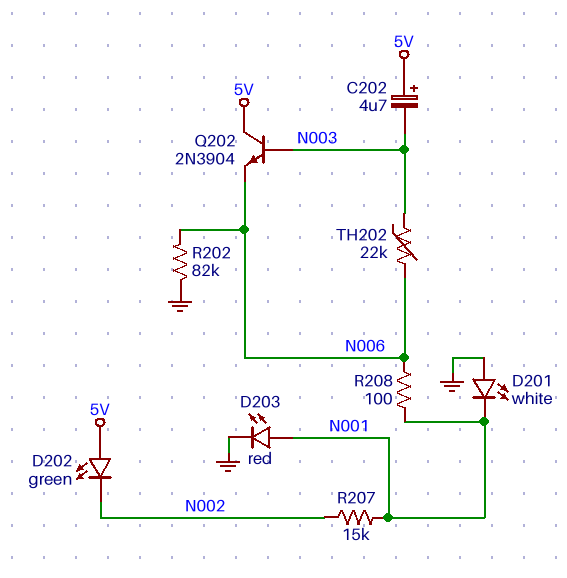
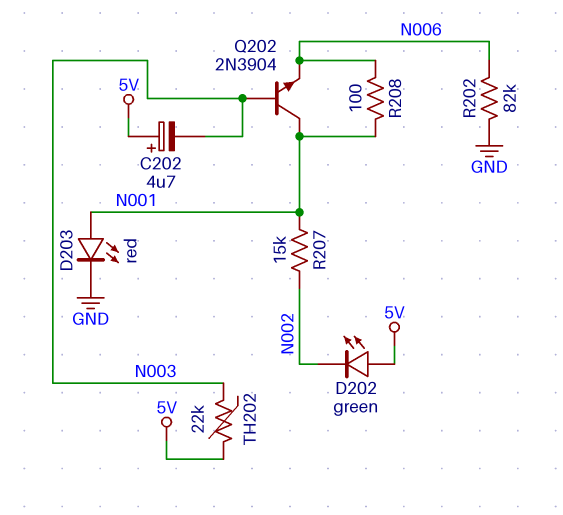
D201: LED white (A GND, K N001) -> none
Q202: NPN 2N3904 (B N003, C 5V, E N006) -> NPN 2N3904 (B N003, C N001, E N006)
TH202: 22k (N003, N006) -> 22k (5V, N003)

